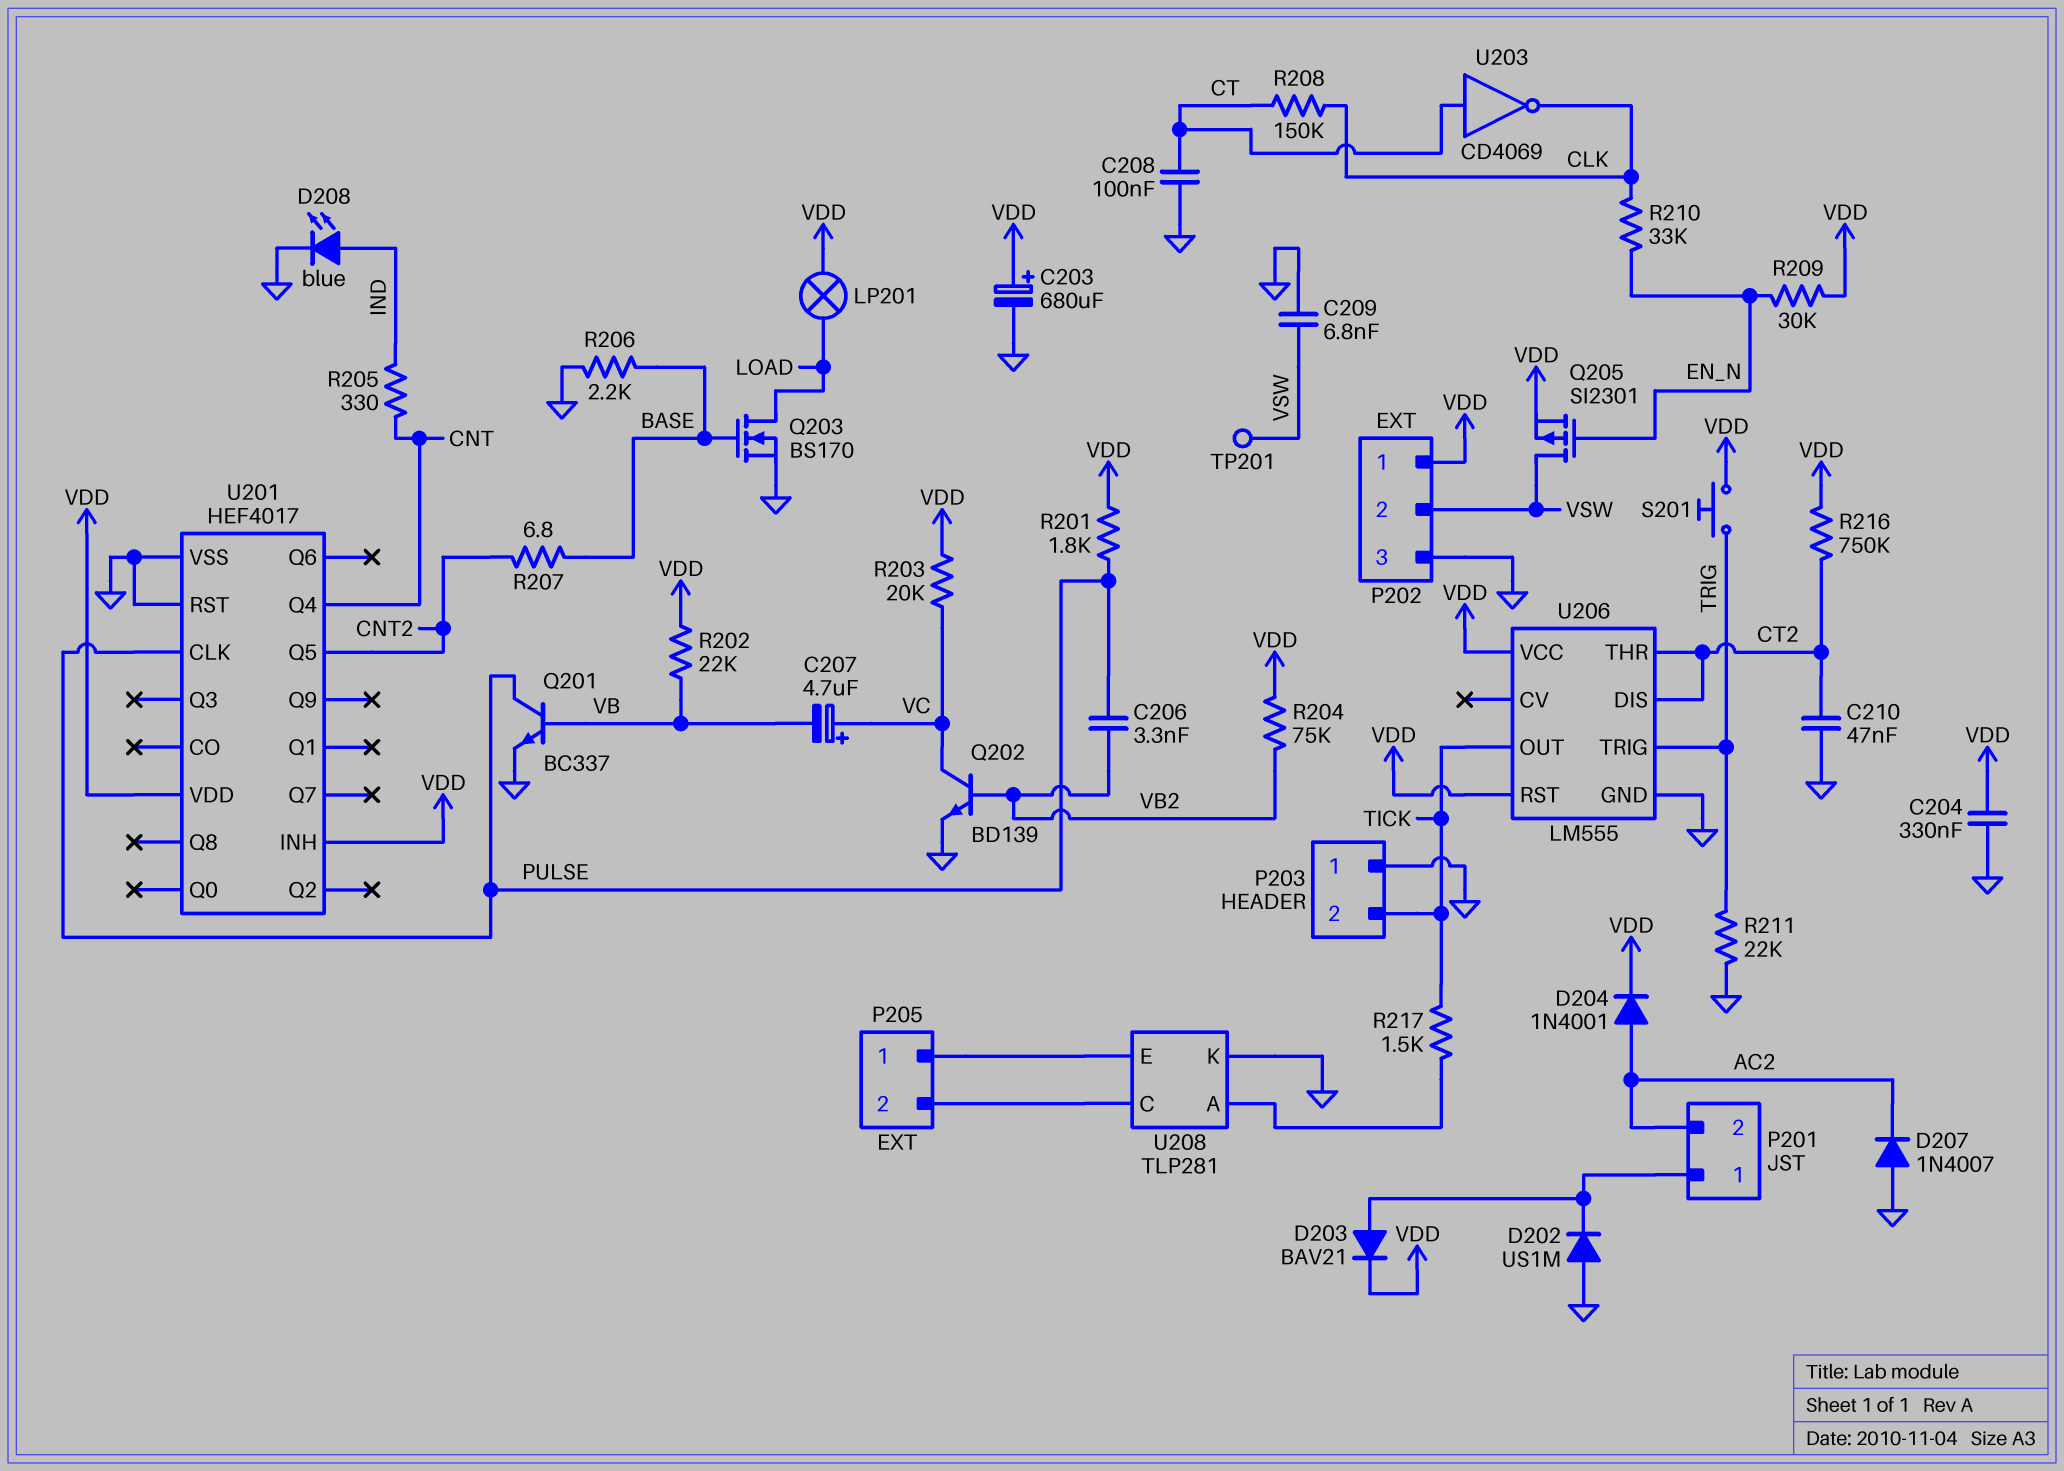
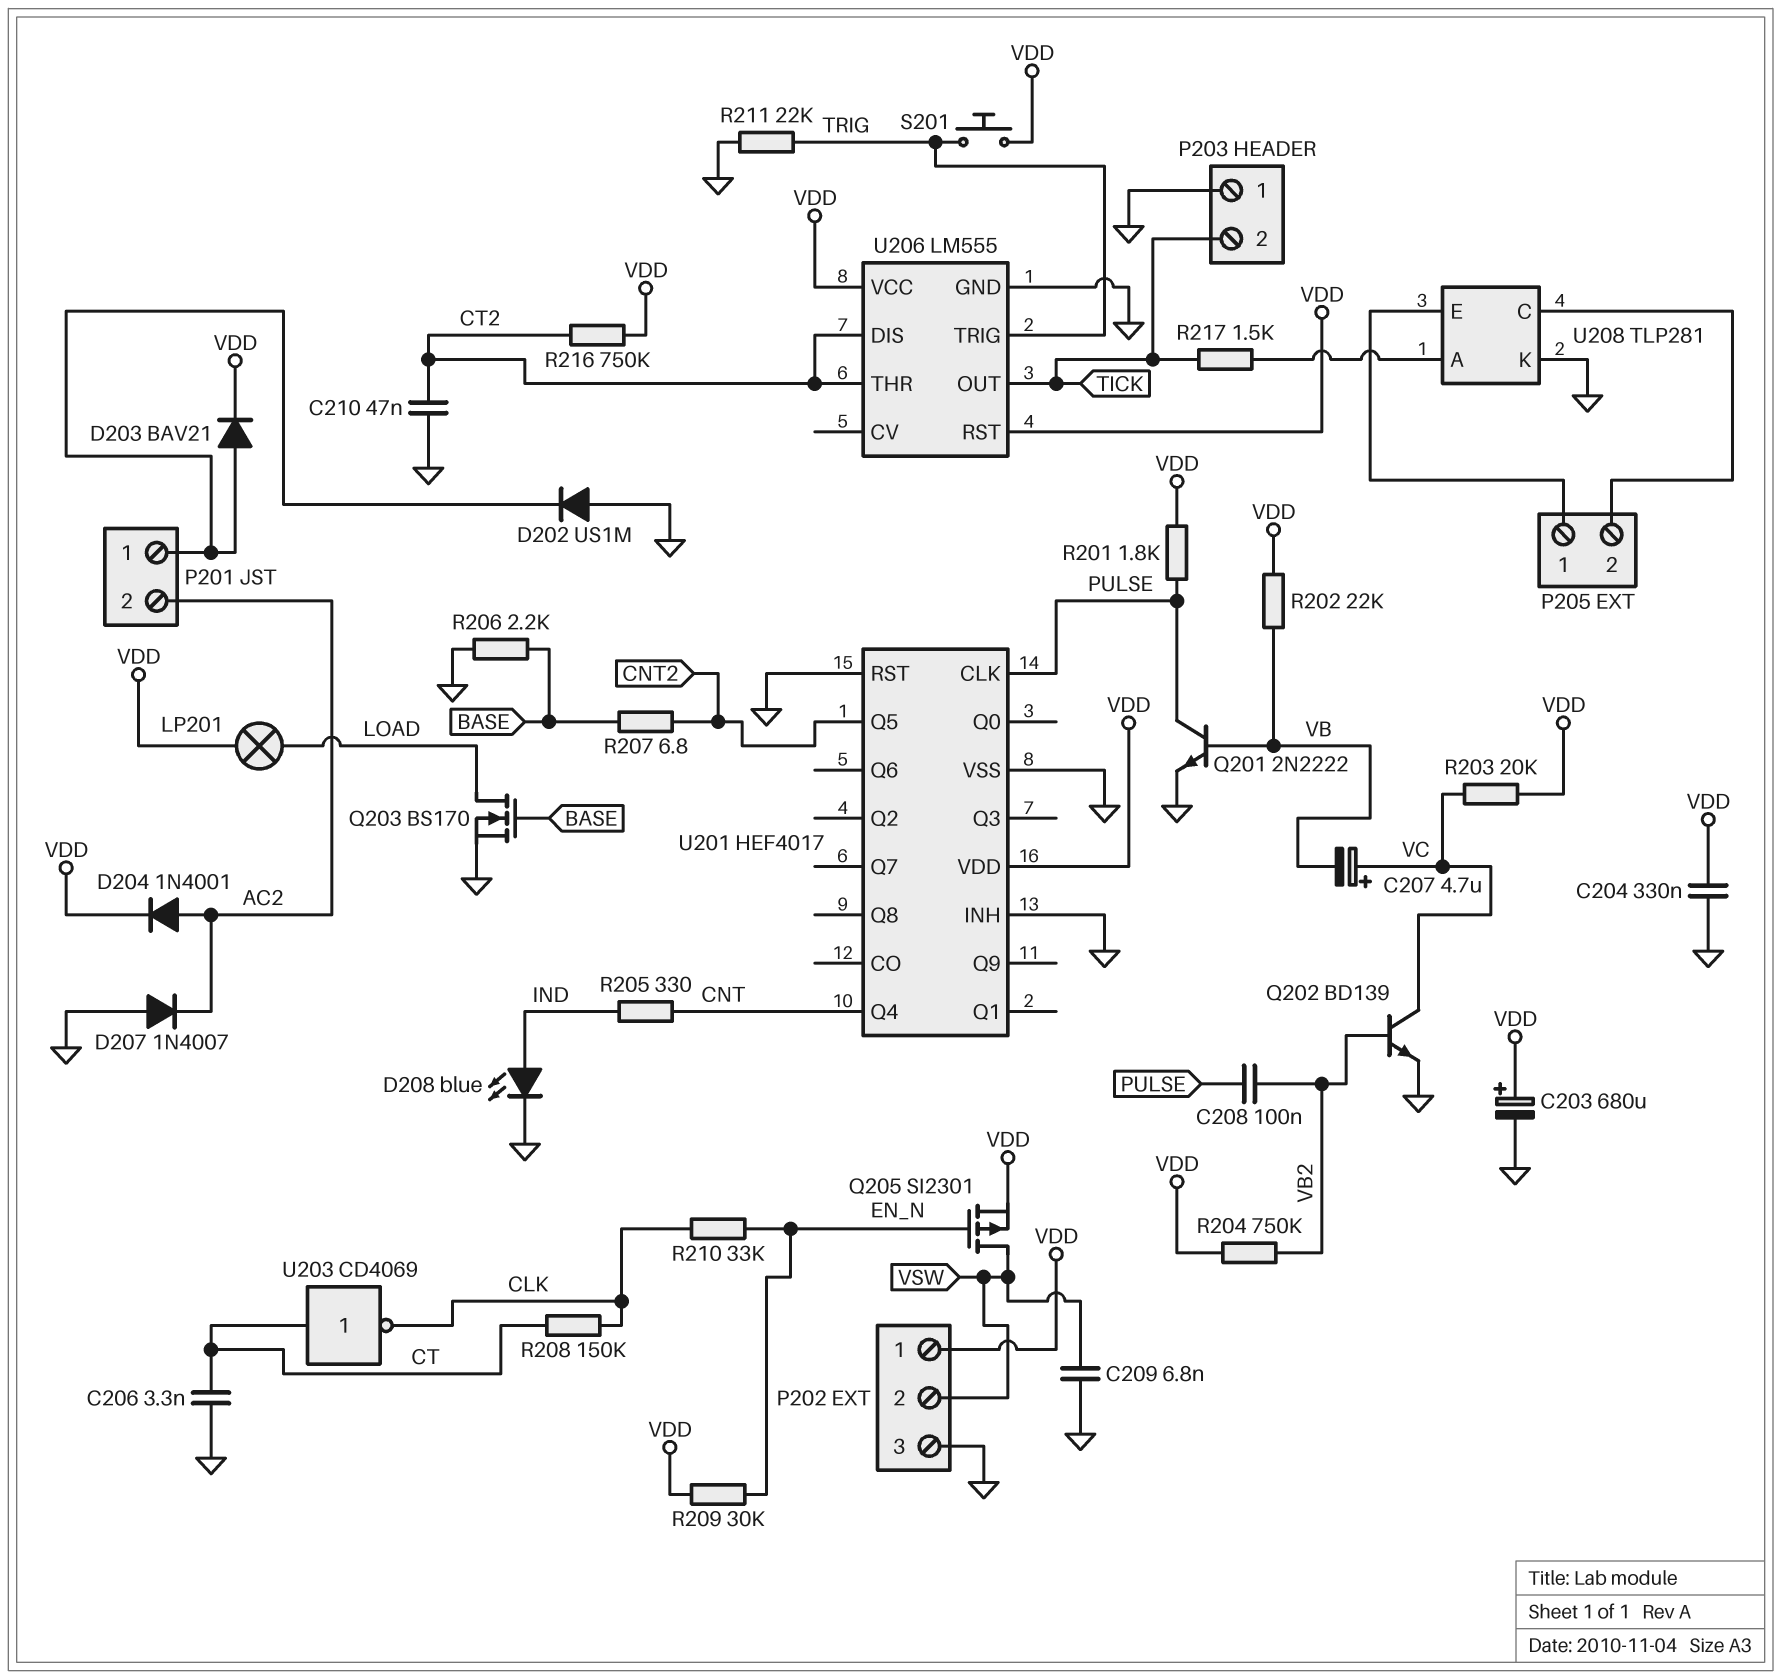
C206: 3.3nF (PULSE, VB2) -> 3.3nF (CT, GND)
C208: 100nF (CT, GND) -> 100nF (PULSE, VB2)
Q201: NPN BC337 (B VB, C PULSE, E GND) -> NPN 2N2222 (B VB, C PULSE, E GND)
R204: 75k (VB2, VDD) -> 750k (VB2, VDD)
TP201: test point (VSW) -> none
U201 pin INH: VDD -> GND

